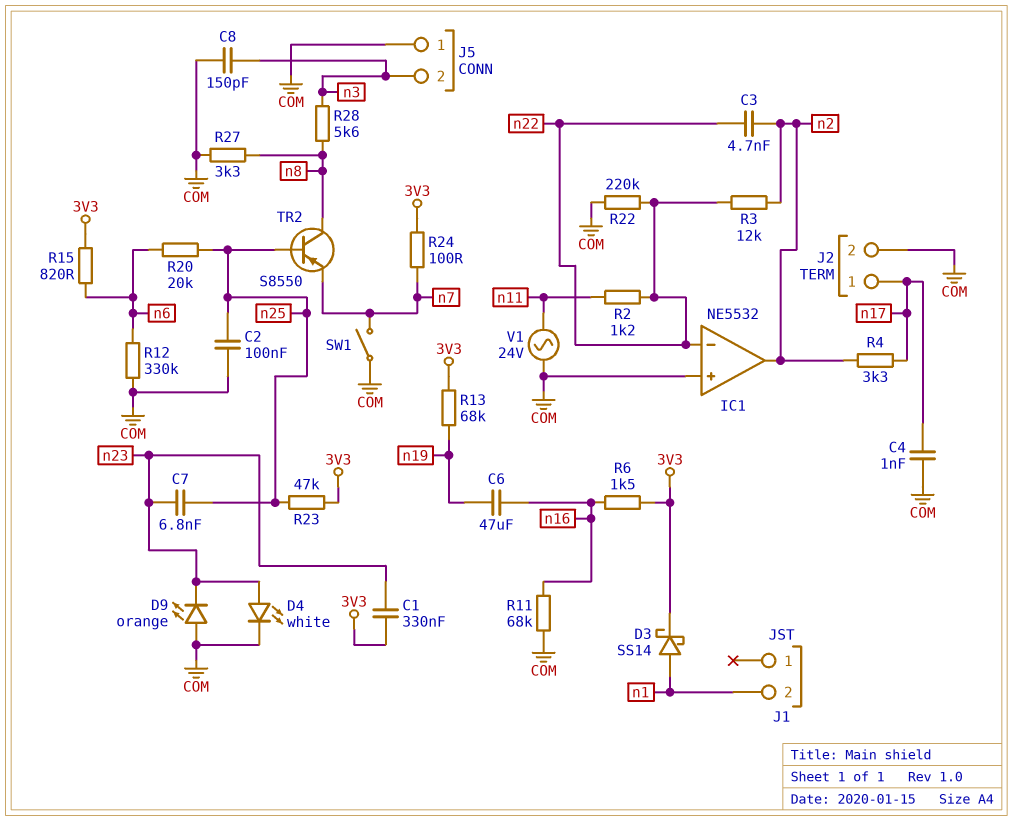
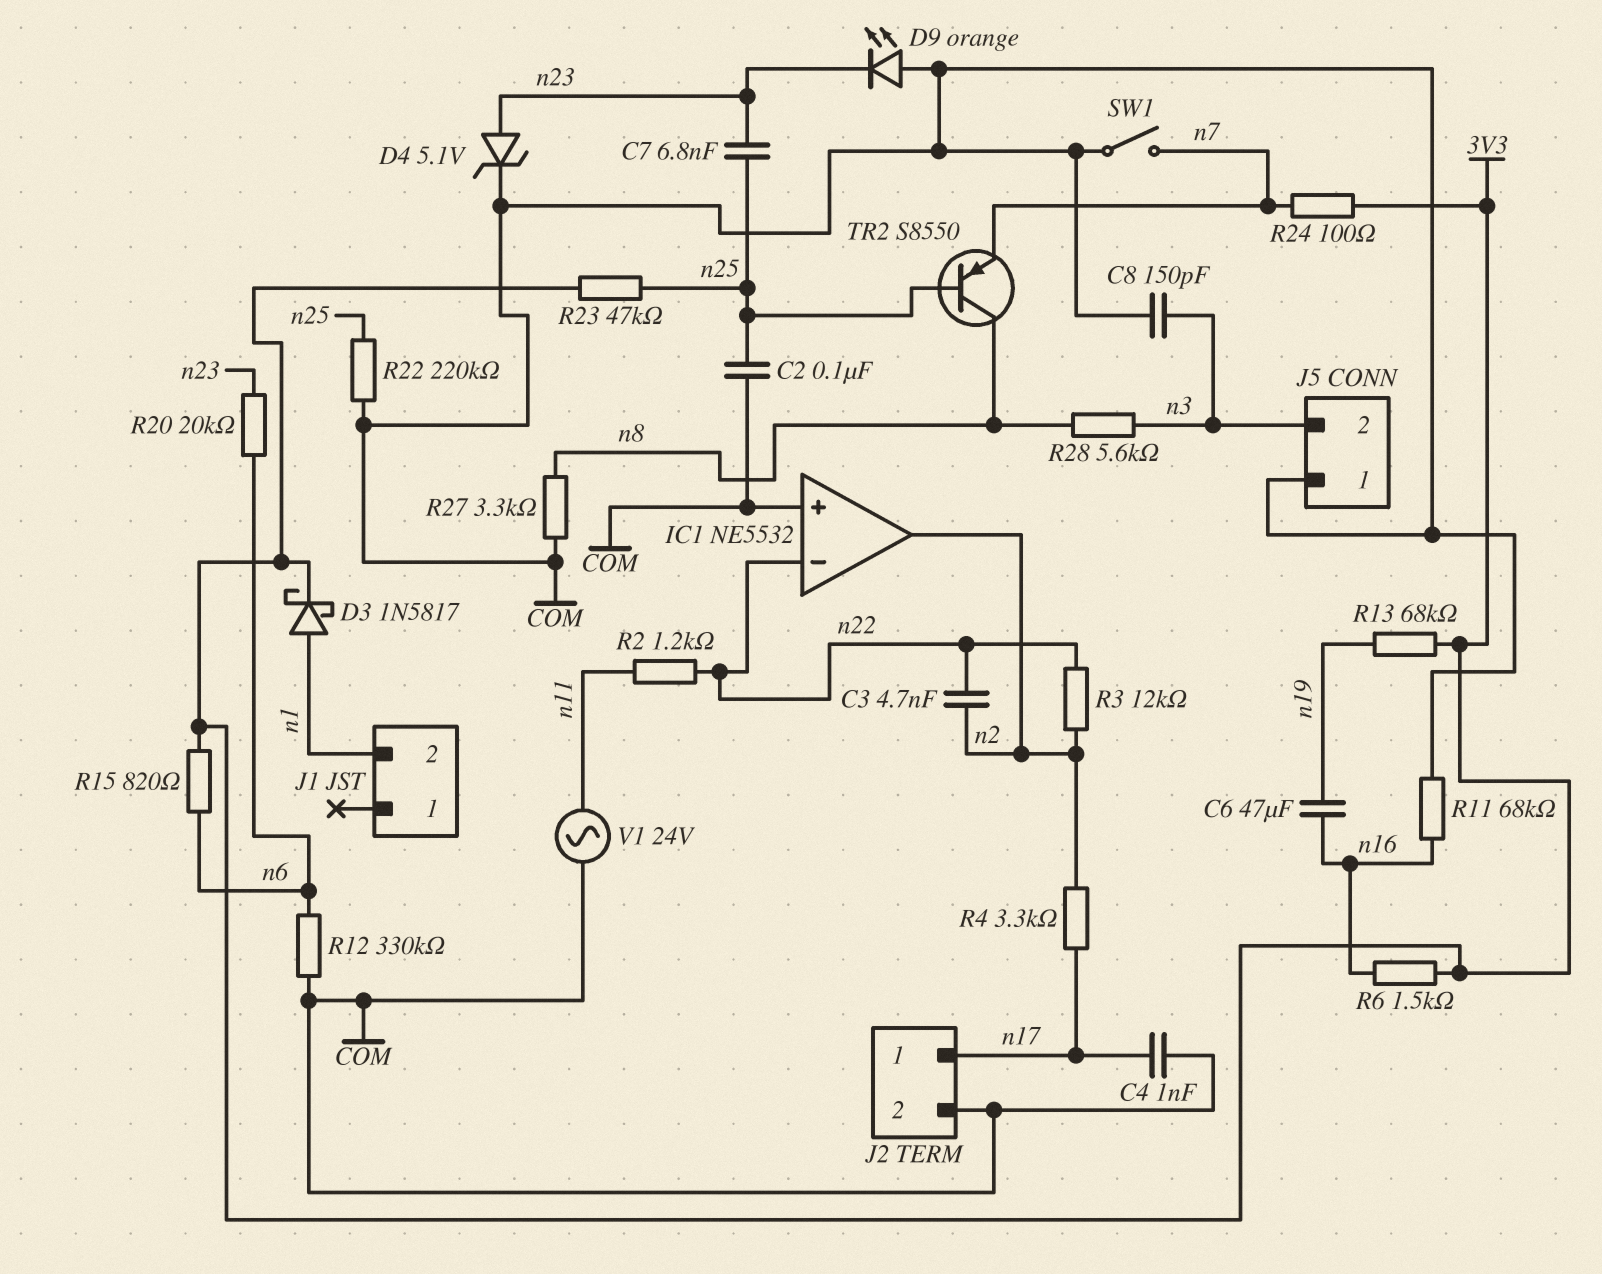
C1: 330nF (3V3, n23) -> none
D3: schottky SS14 (A n1, K 3V3) -> schottky 1N5817 (A n1, K 3V3)
D4: LED white (A n23, K COM) -> zener 5.1V (A n23, K COM)
R20: 20k (n6, n25) -> 20k (n6, n23)
R22: 220k (COM, n22) -> 220k (COM, n25)

